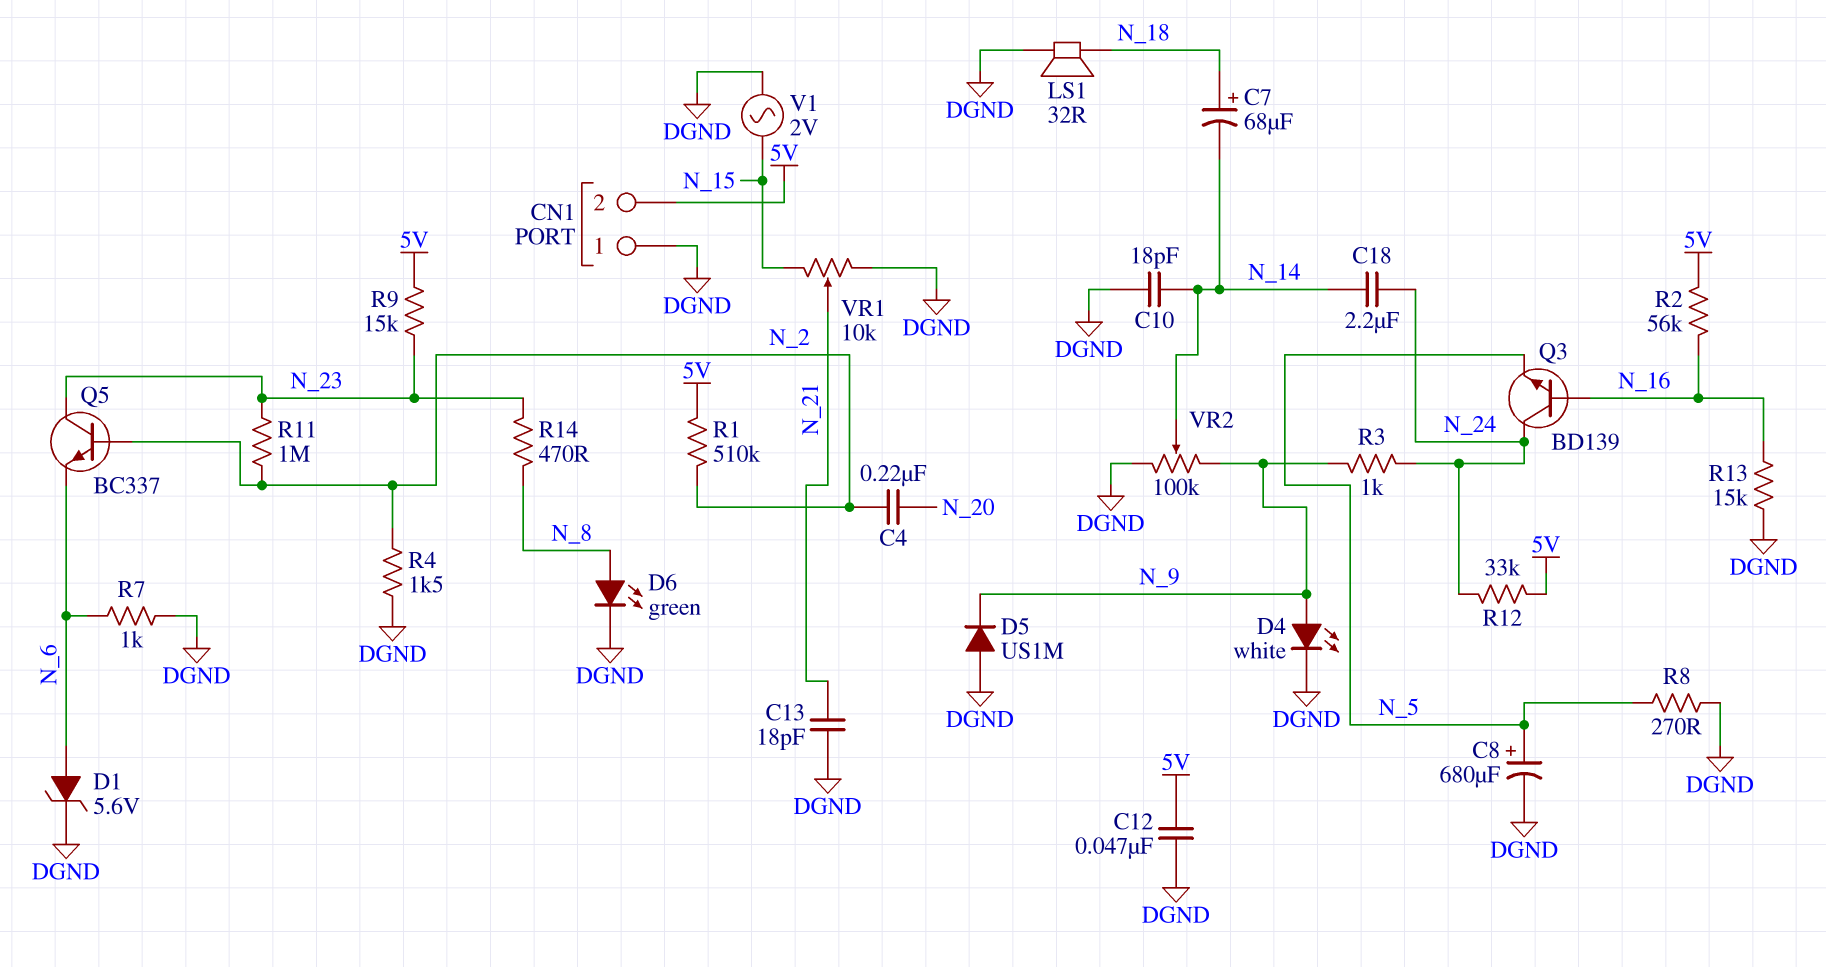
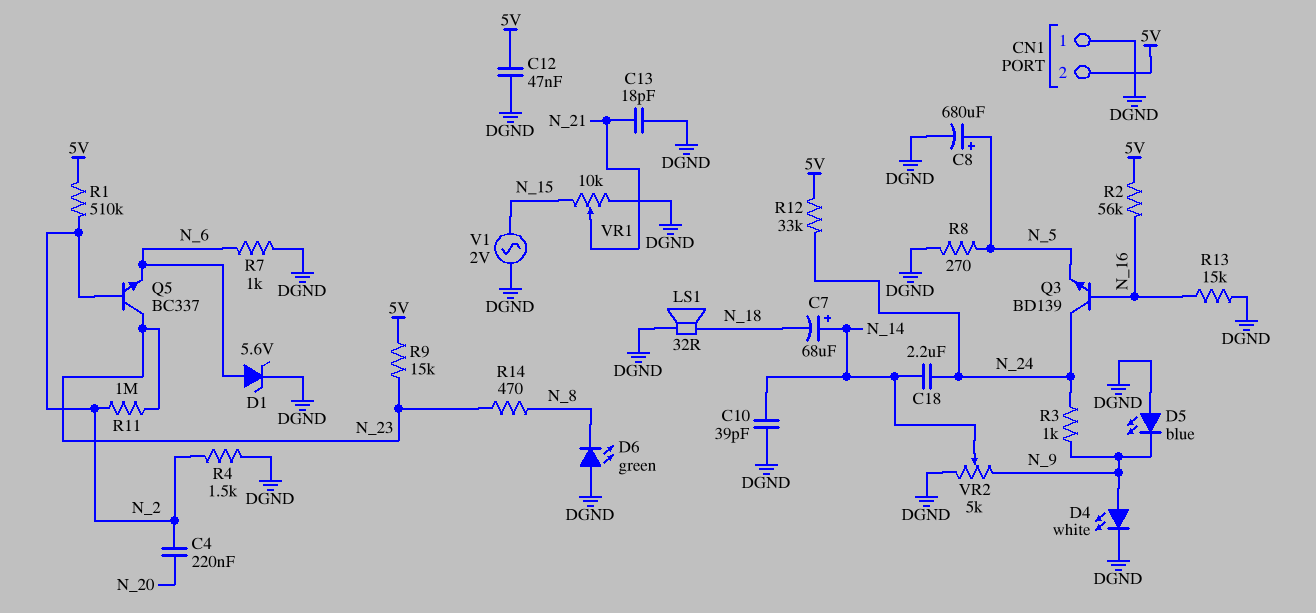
C7: 68uF (plus N_18, minus N_14) -> 68uF (plus N_14, minus N_18)
C10: 18pF (DGND, N_14) -> 39pF (DGND, N_14)
D5: diode US1M (A DGND, K N_9) -> LED blue (A DGND, K N_9)
D6: LED green (A N_8, K DGND) -> LED green (A DGND, K N_8)
VR2: 100k (DGND, N_9, wiper N_14) -> 5k (DGND, N_9, wiper N_14)

